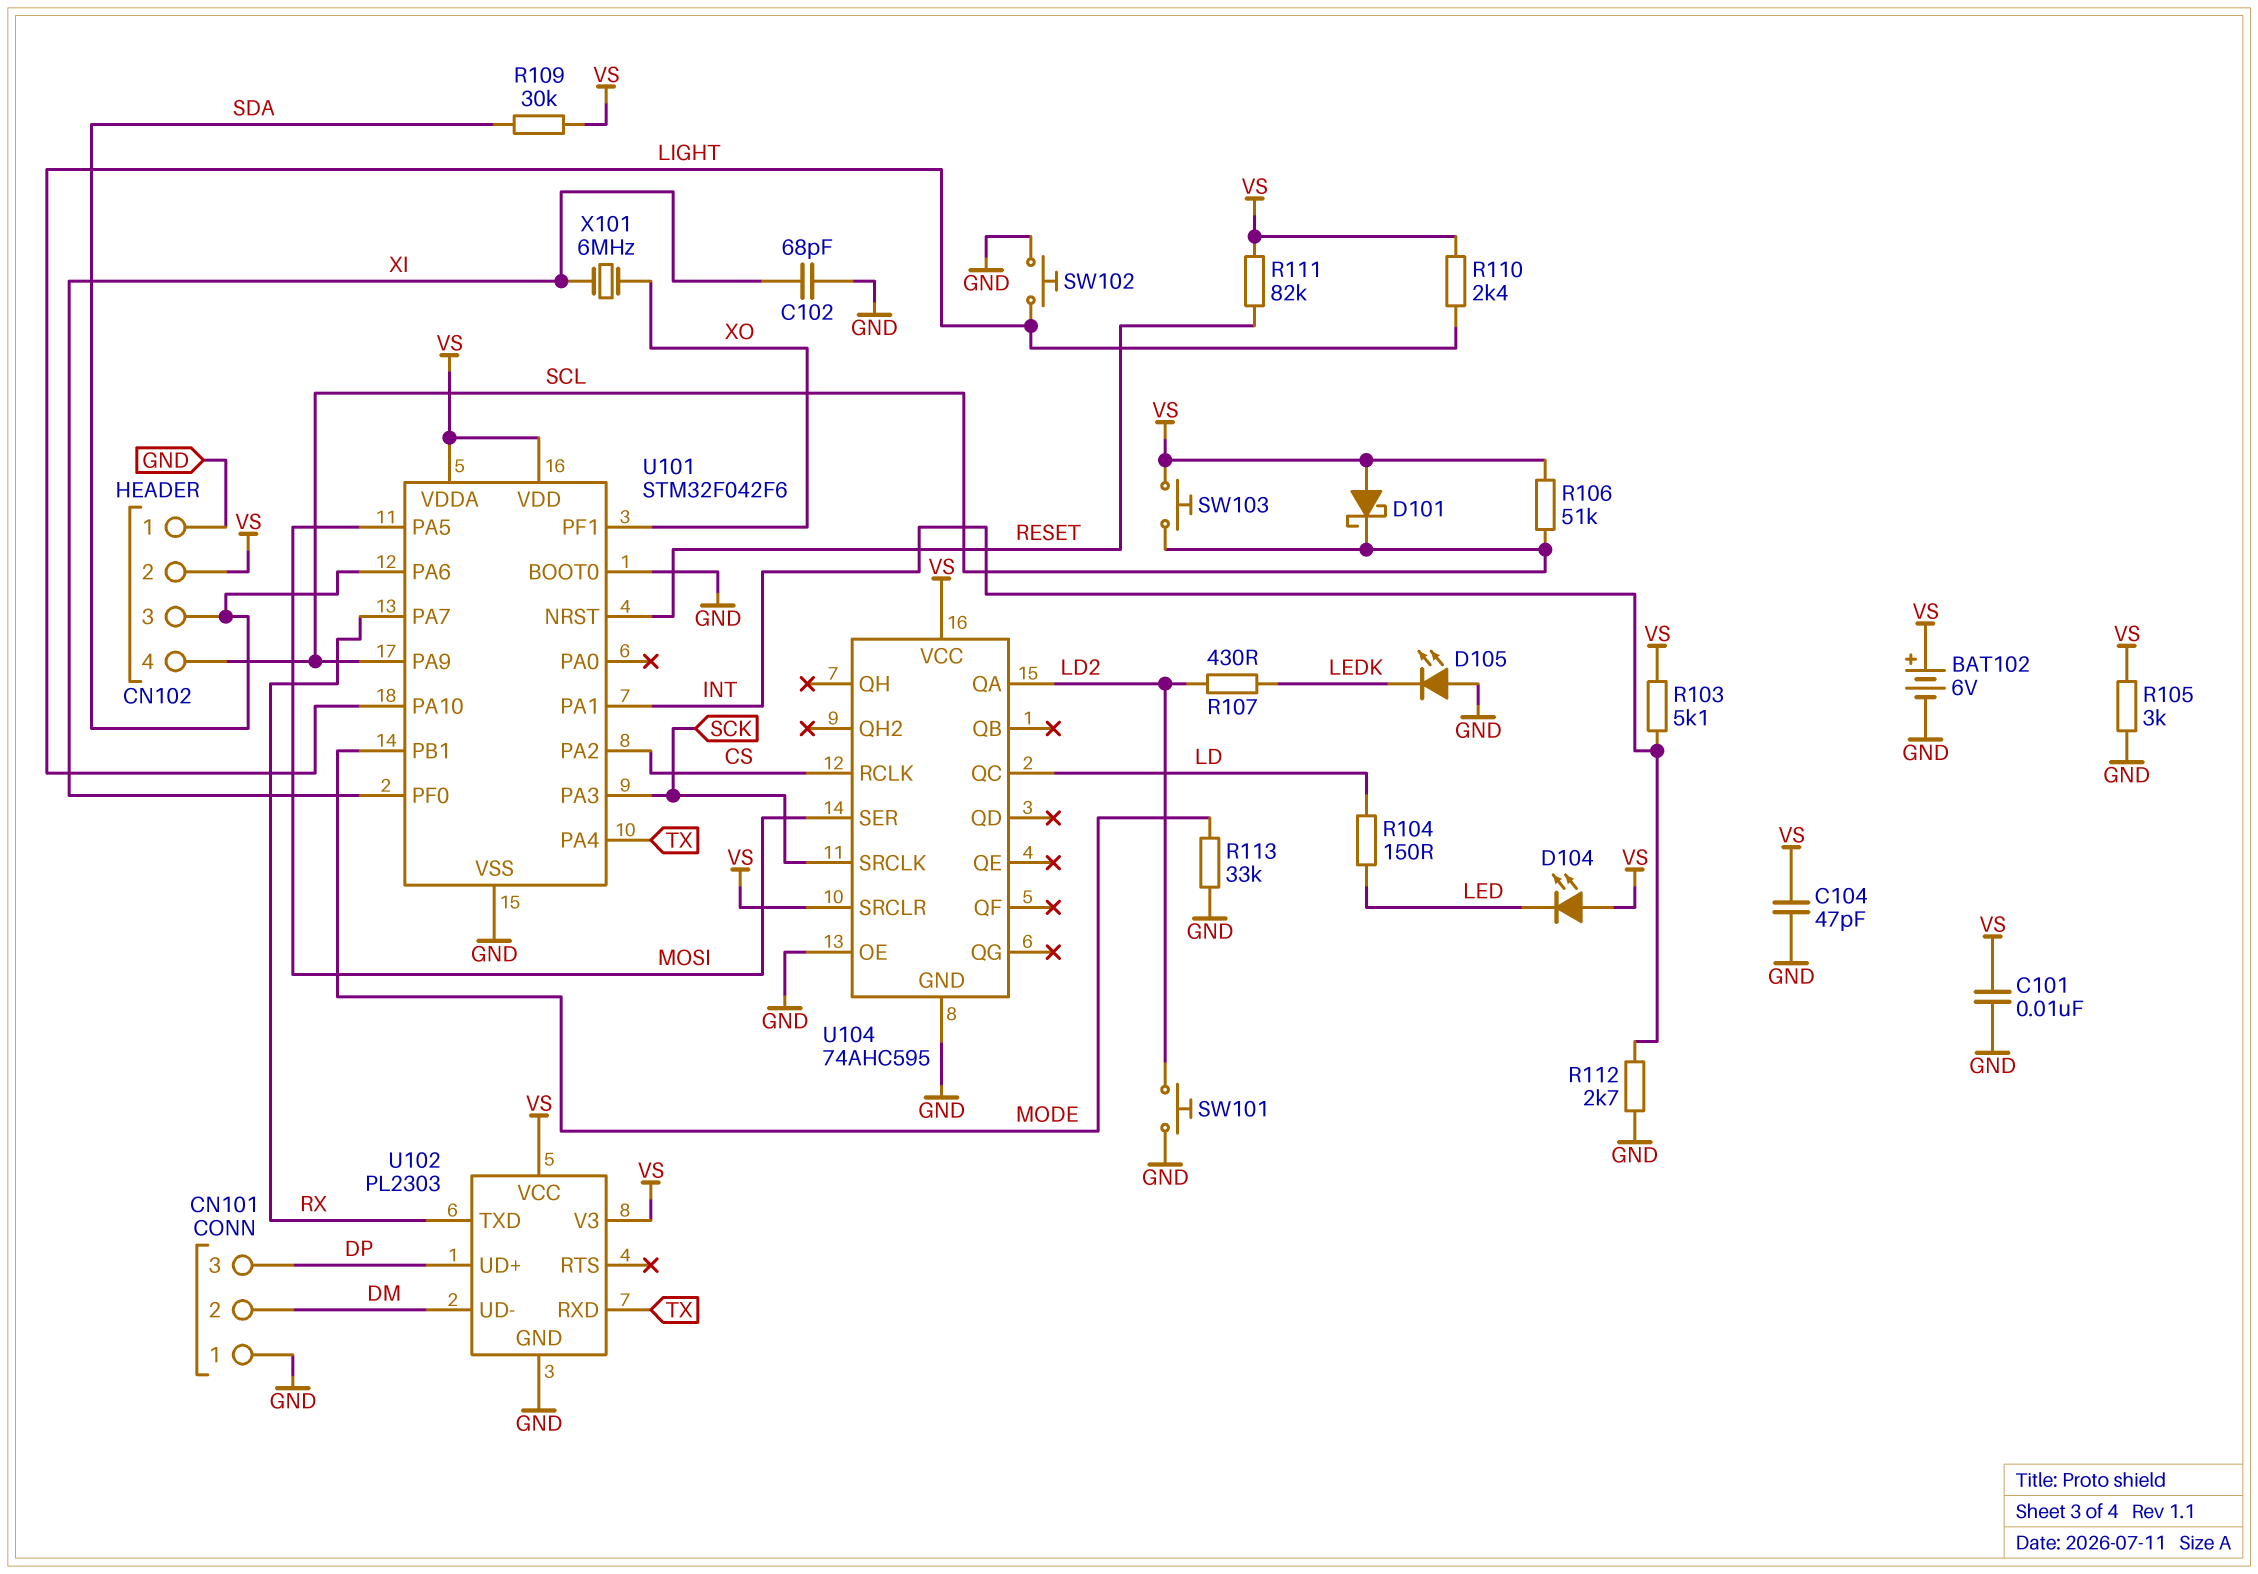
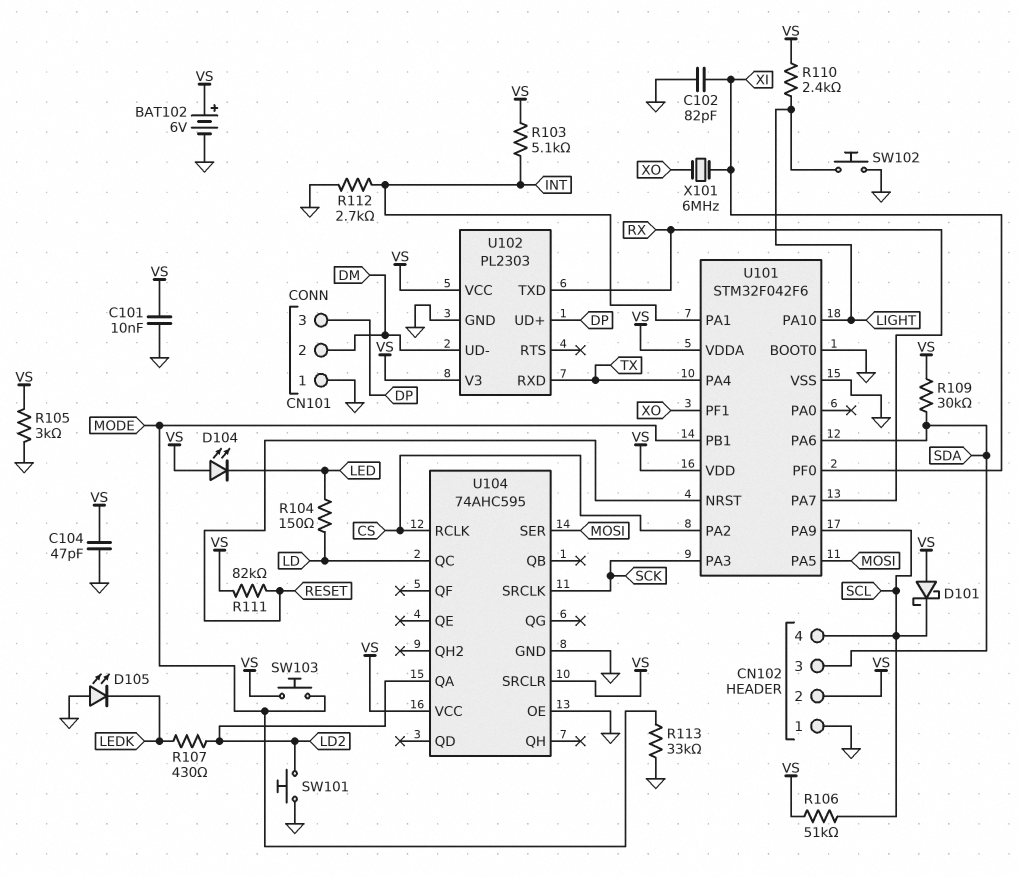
C102: 68pF (GND, XI) -> 82pF (GND, XI)
SW103: button (SCL, VS) -> button (MODE, VS)

